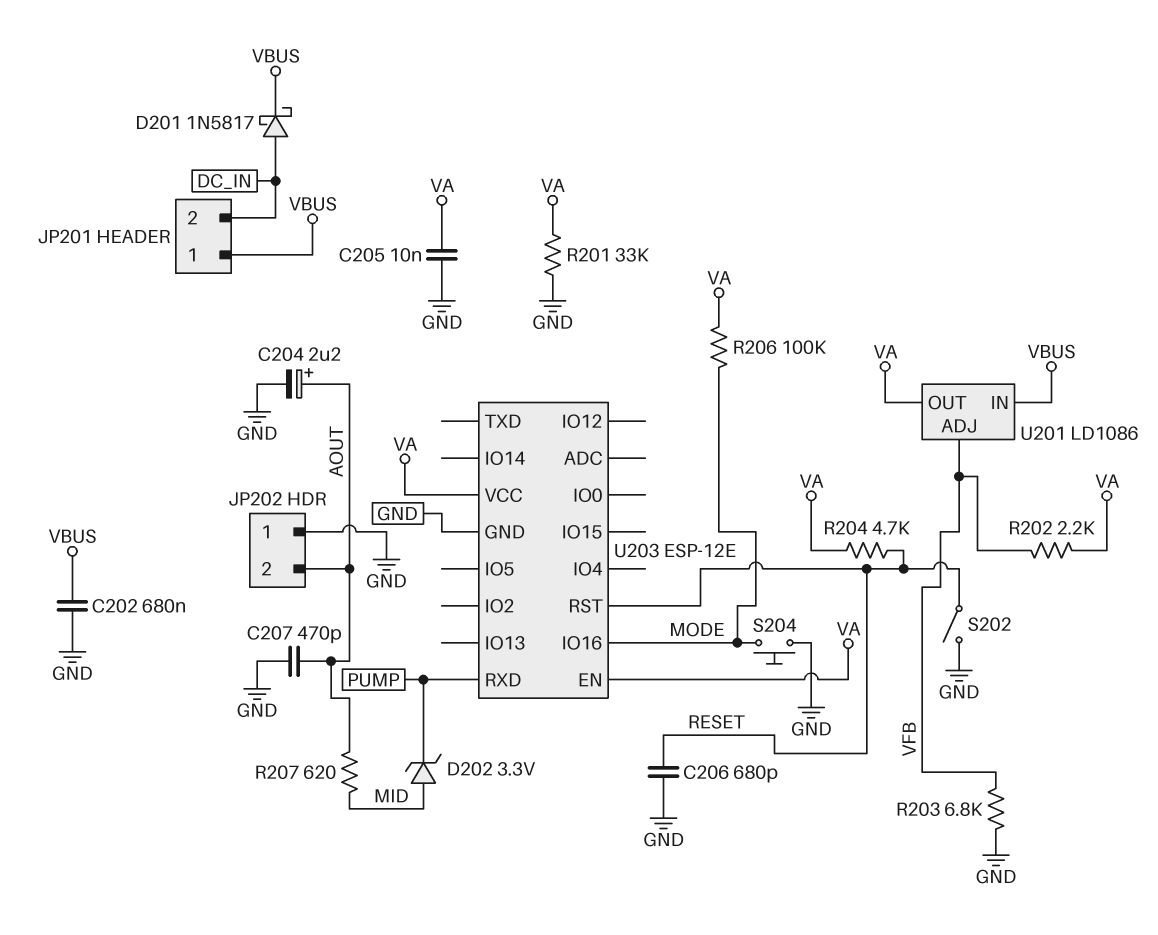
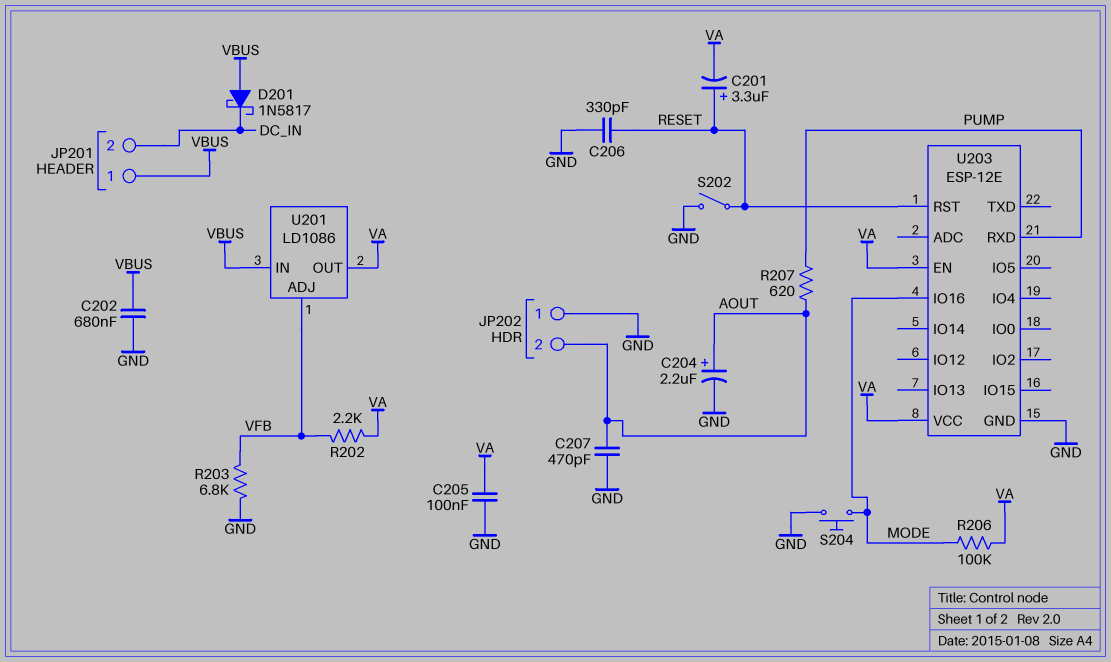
C201: none -> 3.3uF (plus RESET, minus VA)
C205: 10nF (GND, VA) -> 100nF (GND, VA)
C206: 680pF (GND, RESET) -> 330pF (GND, RESET)
D201: schottky 1N5817 (A DC_IN, K VBUS) -> schottky 1N5817 (A VBUS, K DC_IN)
D202: zener 3.3V (A MID, K PUMP) -> none
R201: 33k (GND, VA) -> none
R204: 4.7k (RESET, VA) -> none
R207: 620 (AOUT, MID) -> 620 (AOUT, PUMP)

